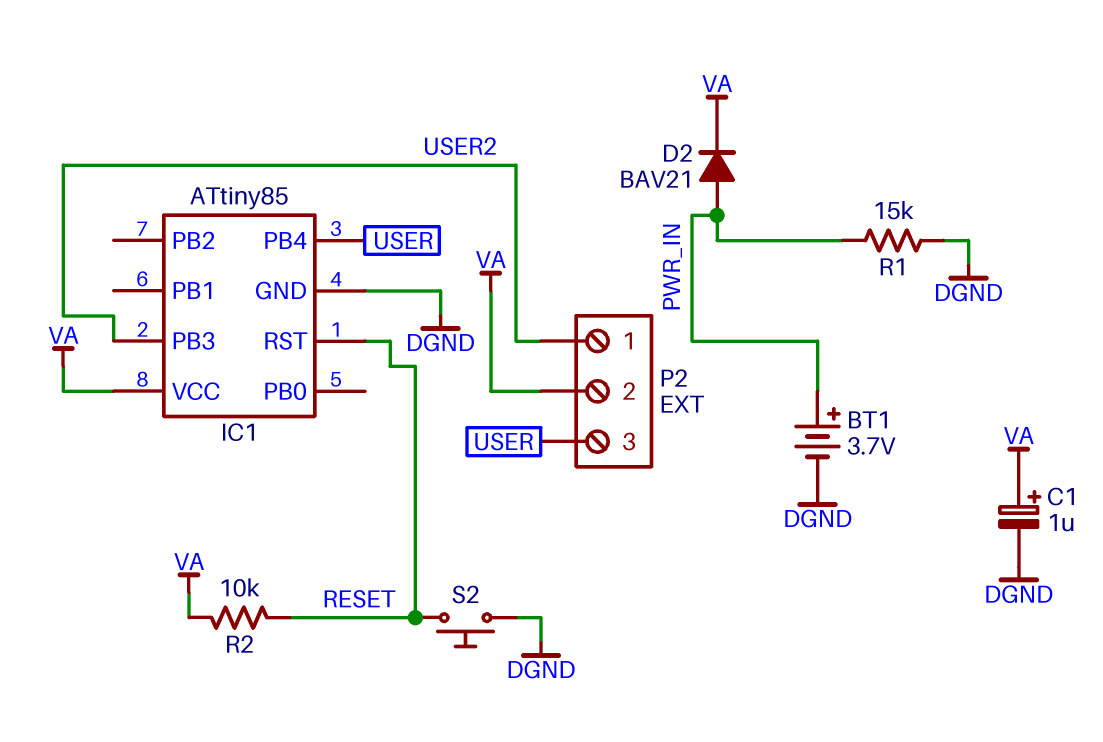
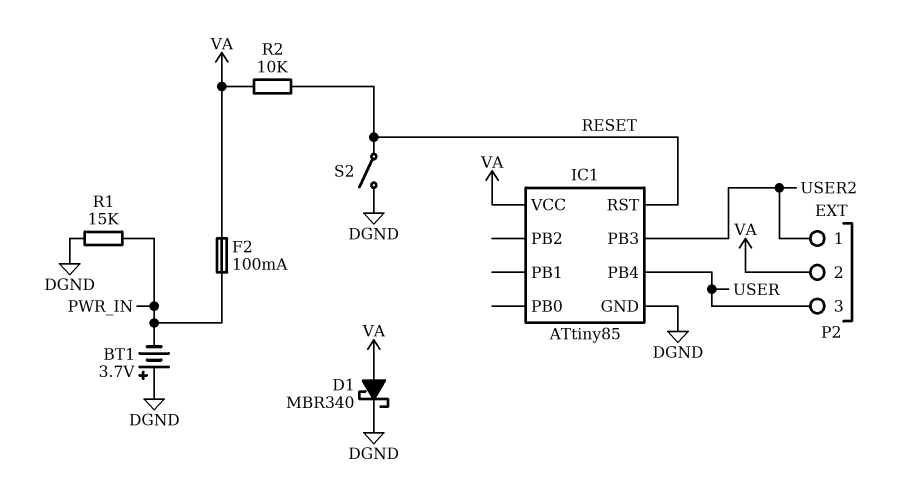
BT1: 3.7V (plus PWR_IN, minus DGND) -> 3.7V (plus DGND, minus PWR_IN)
C1: 1uF (plus VA, minus DGND) -> none
D1: none -> schottky MBR340 (A VA, K DGND)
D2: diode BAV21 (A PWR_IN, K VA) -> none
F2: none -> 100mA (PWR_IN, VA)
S2: button (DGND, RESET) -> switch (DGND, RESET)

